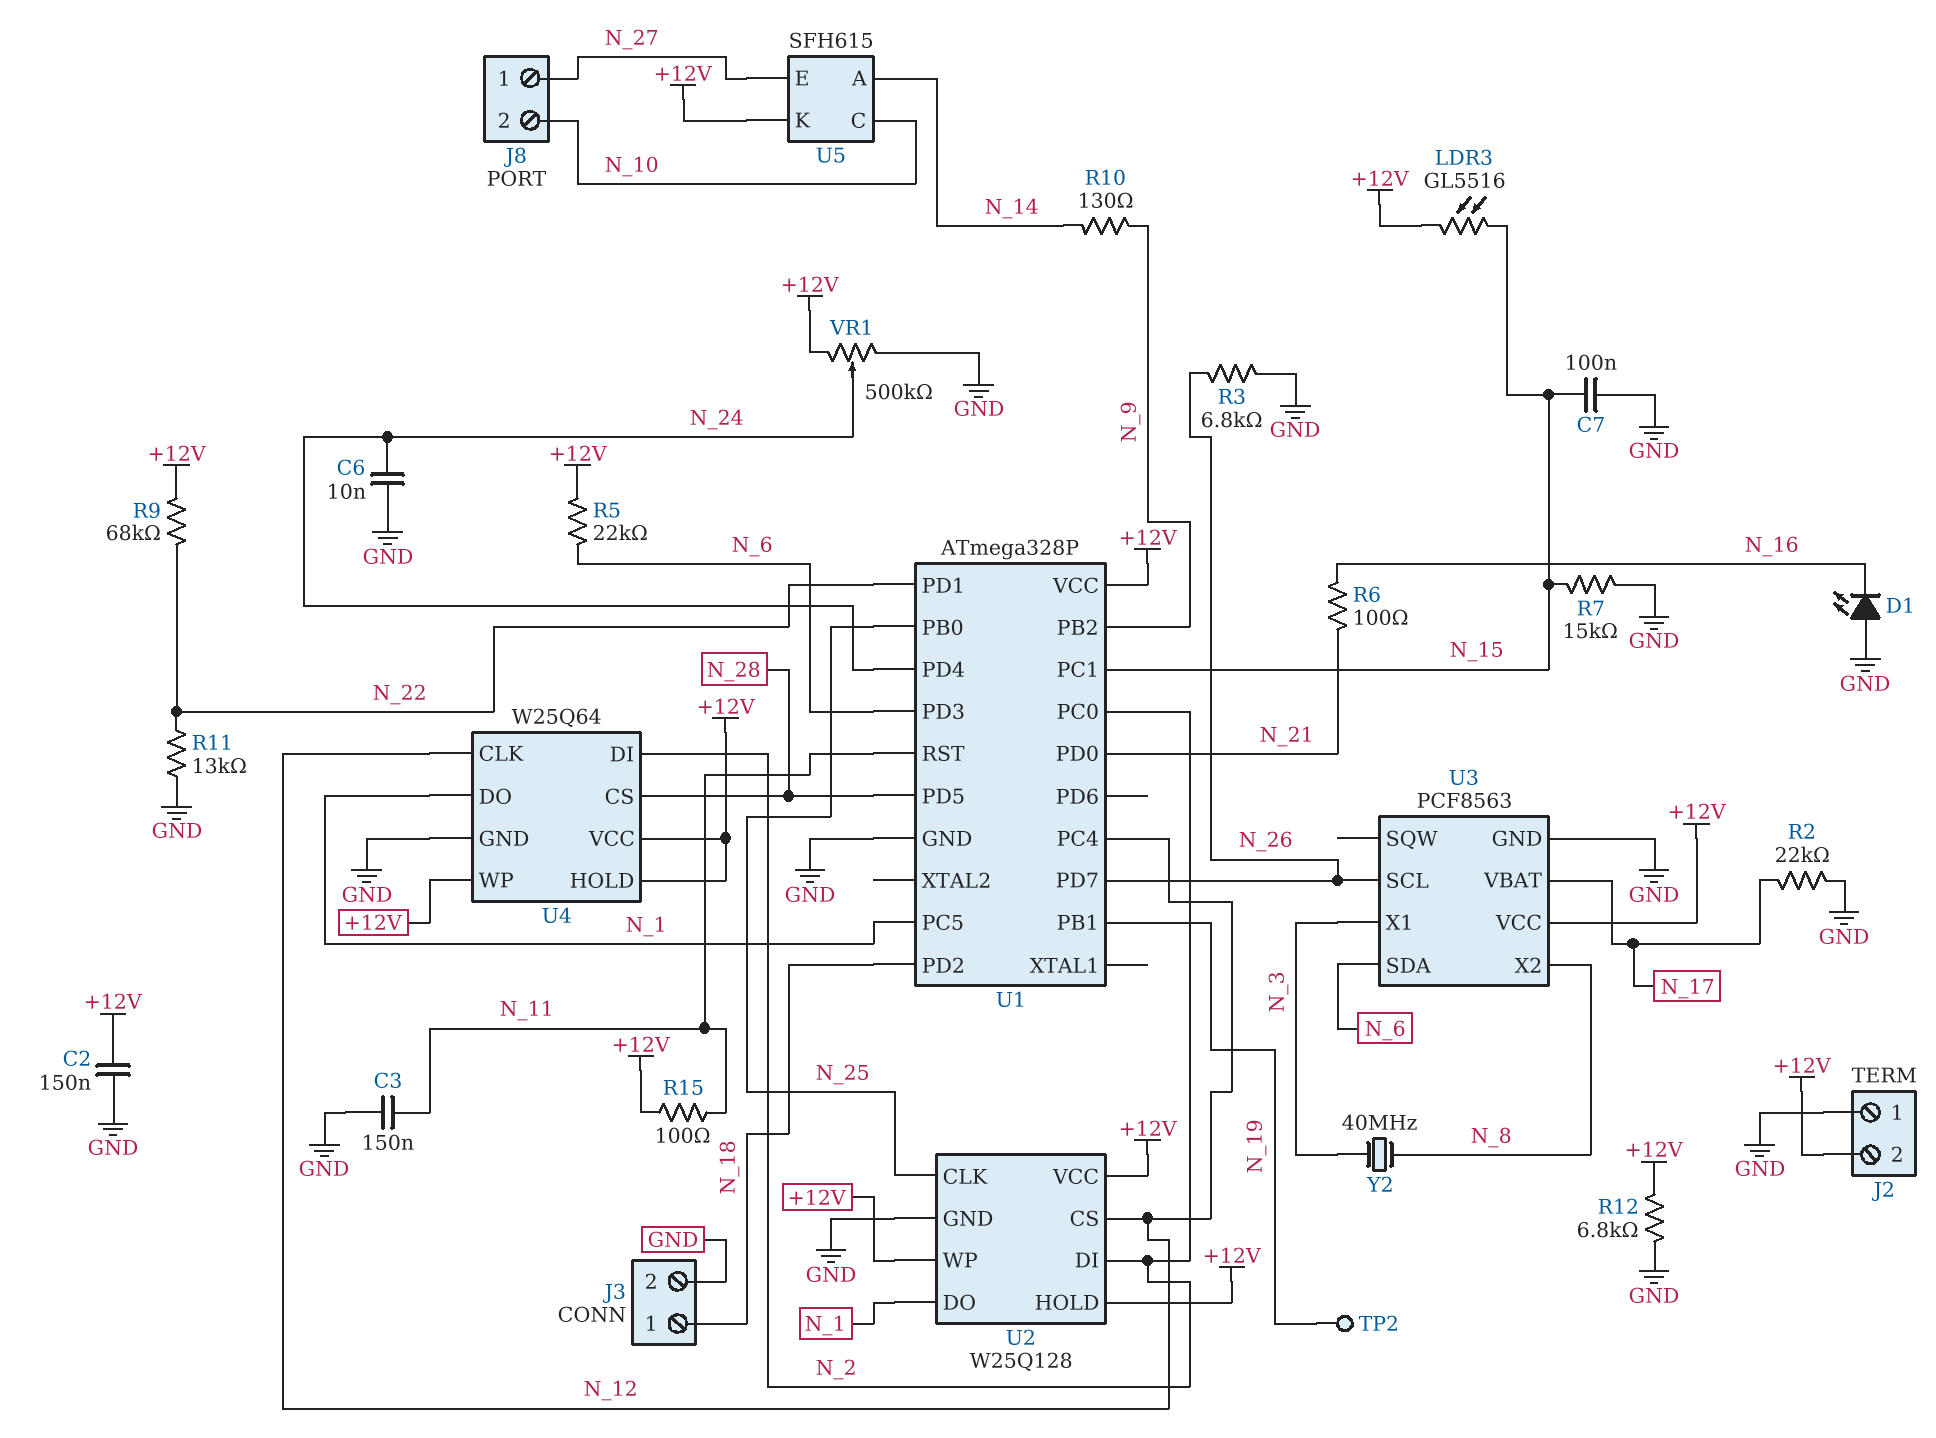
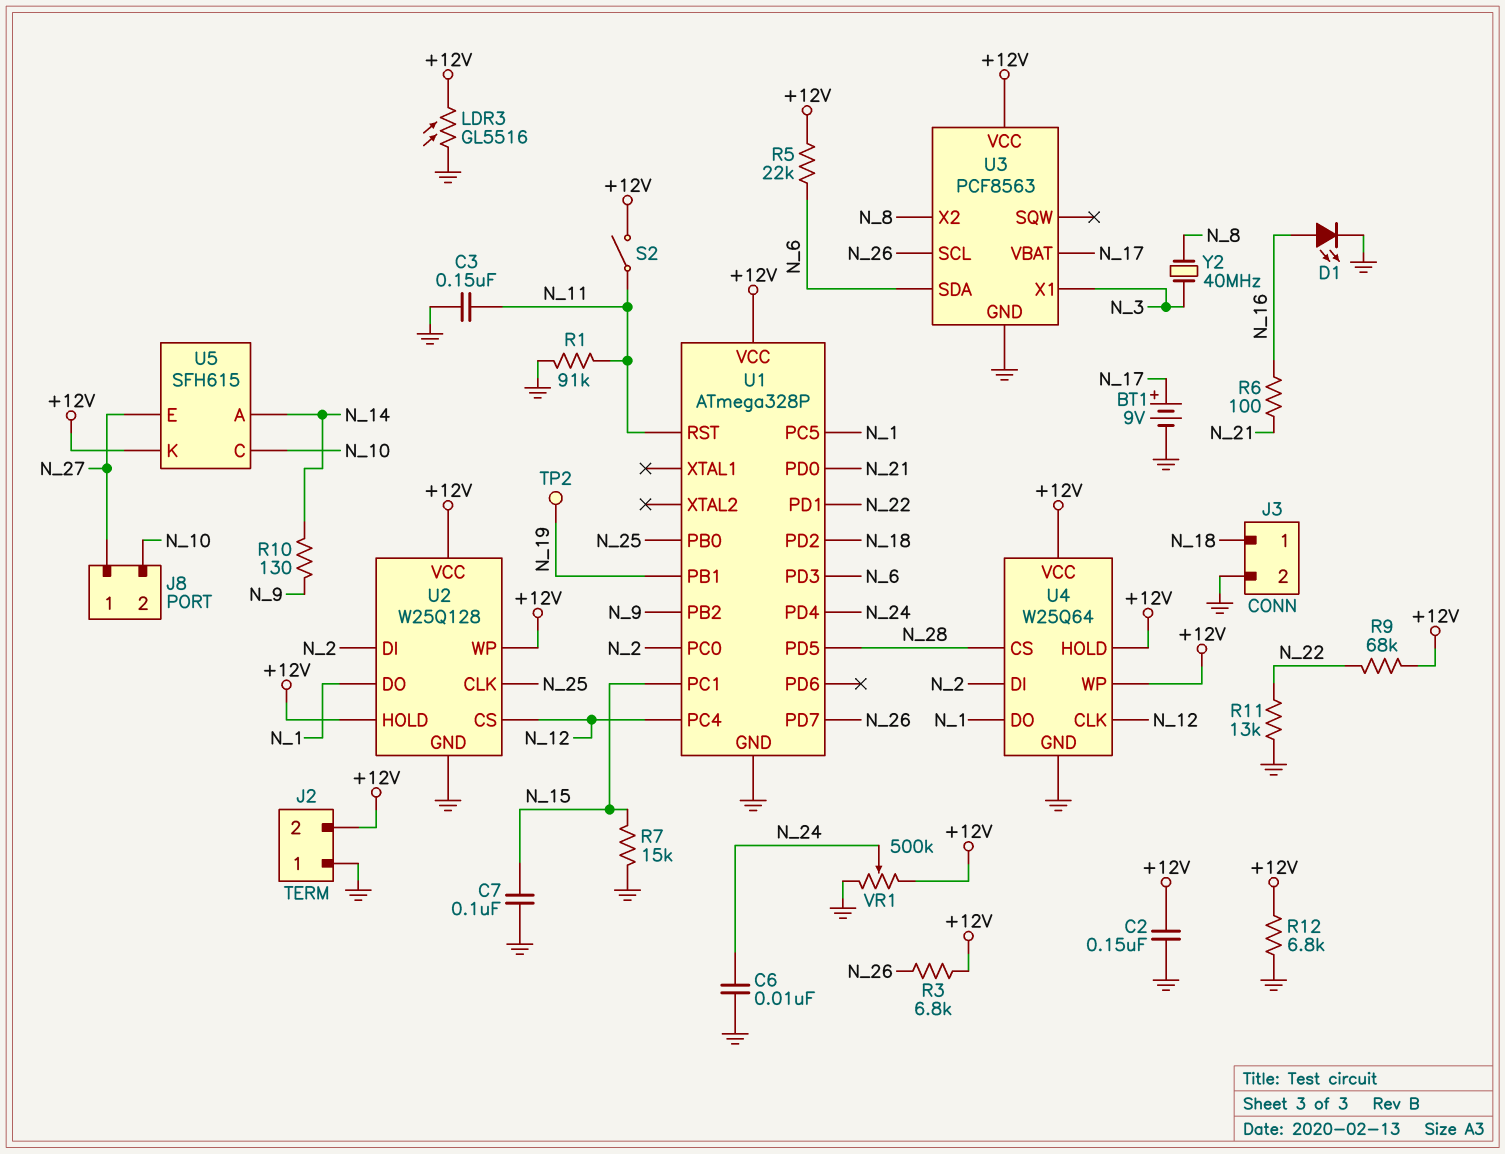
BT1: none -> 9V (plus N_17, minus GND)
D1: LED (A GND, K N_16) -> LED (A N_16, K GND)
LDR3: GL5516 (+12V, N_15) -> GL5516 (+12V, GND)
R1: none -> 91k (GND, N_11)
R2: 22k (GND, N_17) -> none
R3: 6.8k (GND, N_26) -> 6.8k (+12V, N_26)
R15: 100 (+12V, N_11) -> none
S2: none -> switch (+12V, N_11)

